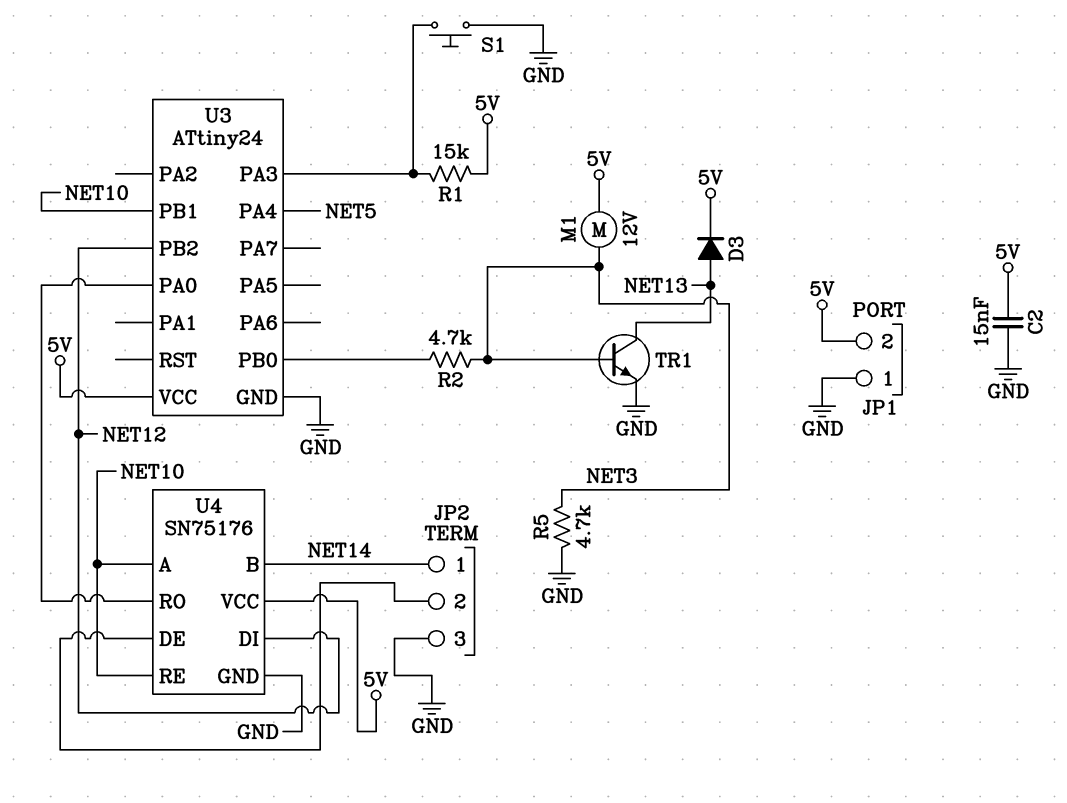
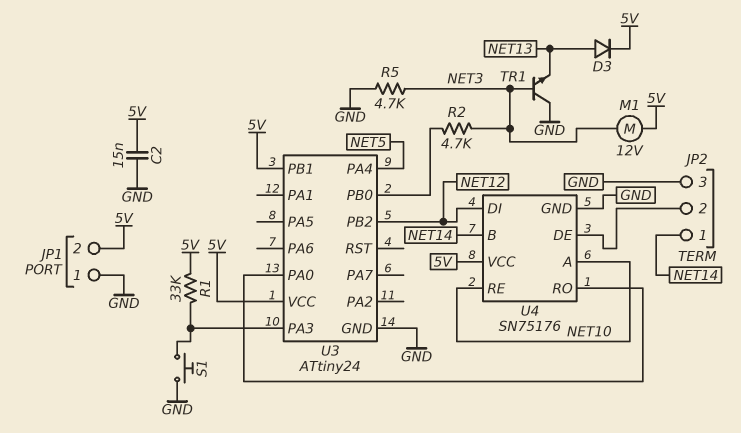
R1: 15k (5V, U3/PA3) -> 33k (5V, U3/PA3)
TR1: NPN (B NET3, C NET13, E GND) -> NPN (B NET3, C GND, E NET13)
U3 pin PB1: NET10 -> 5V

